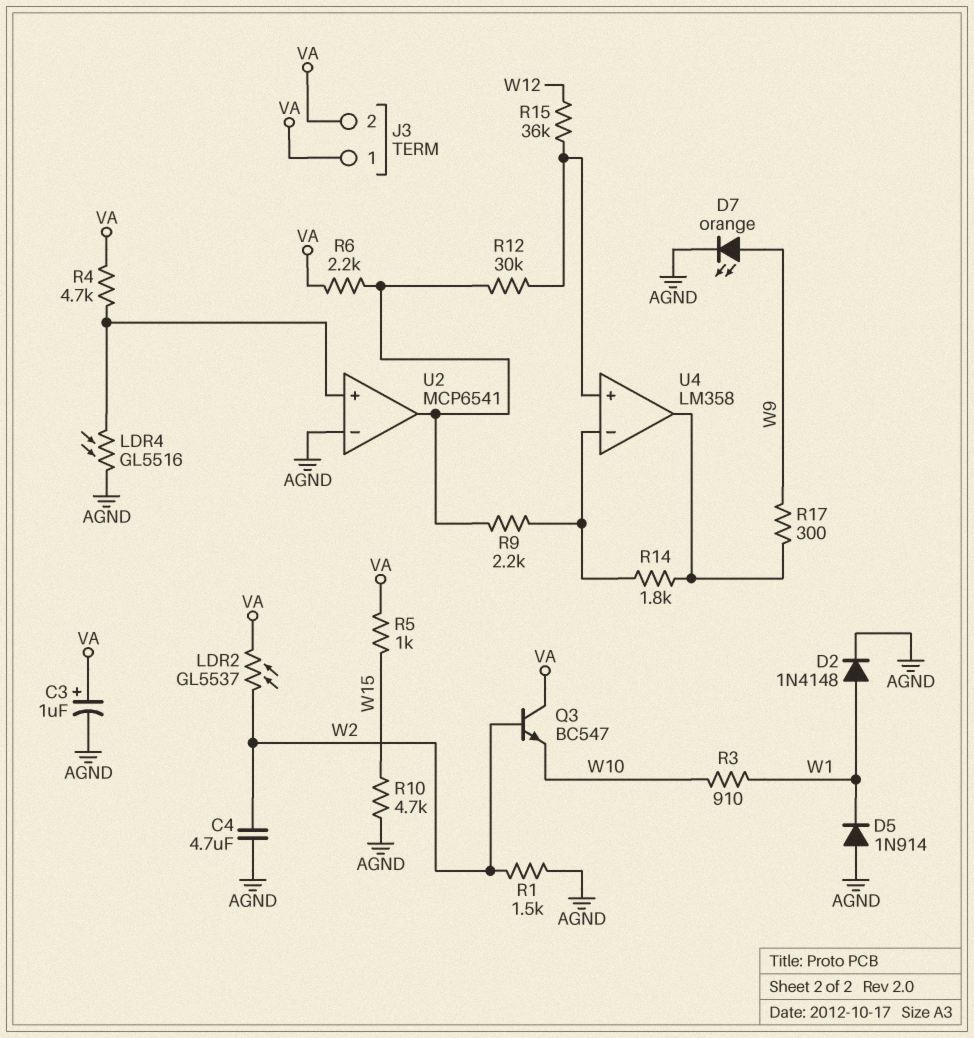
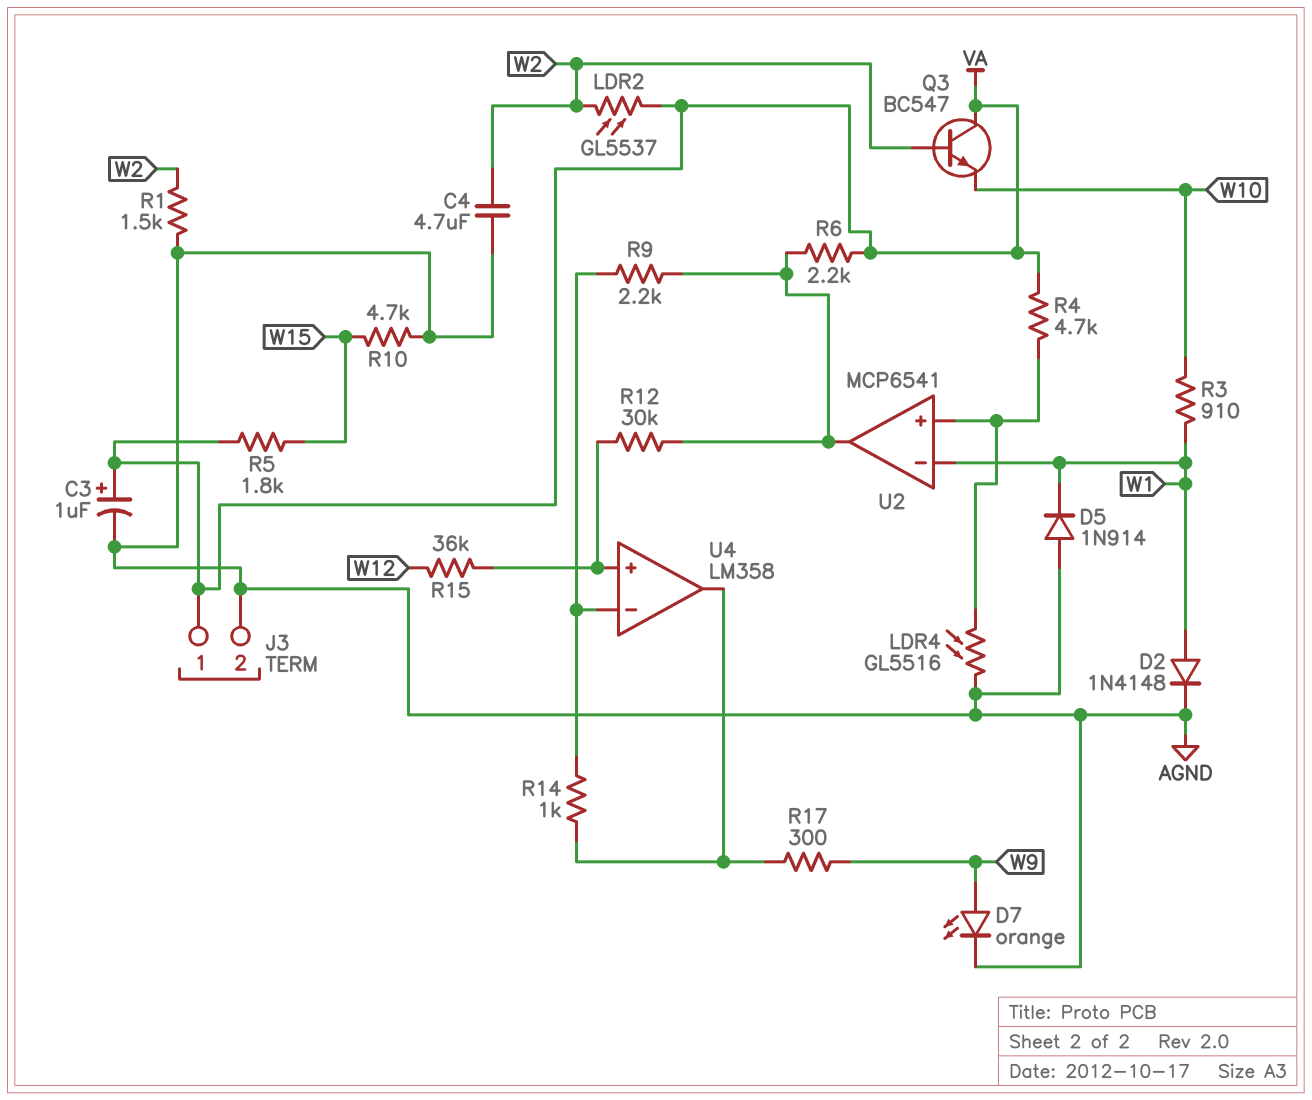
J3 pin 2: VA -> AGND
R5: 1k (VA, W15) -> 1.8k (VA, W15)
R14: 1.8k (U4/in-, U4/out) -> 1k (U4/in-, U4/out)
U2 pin in-: AGND -> W1

